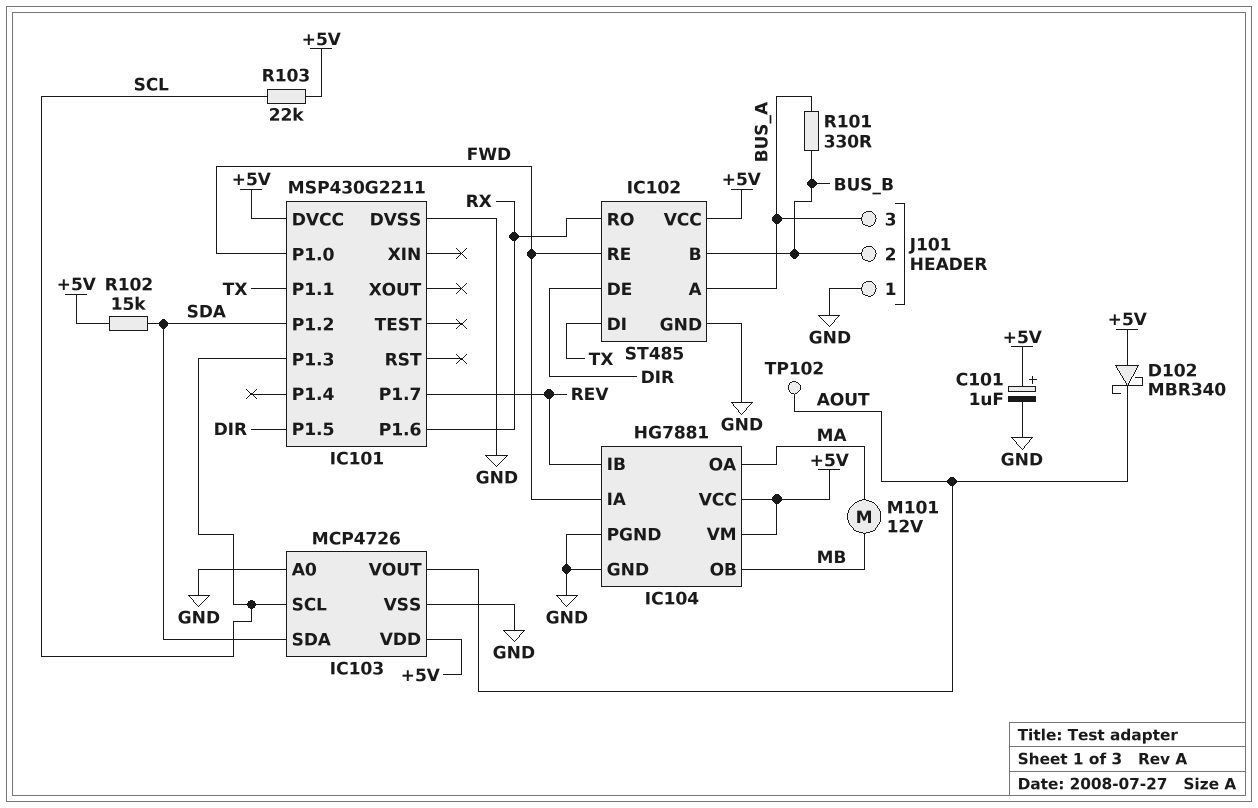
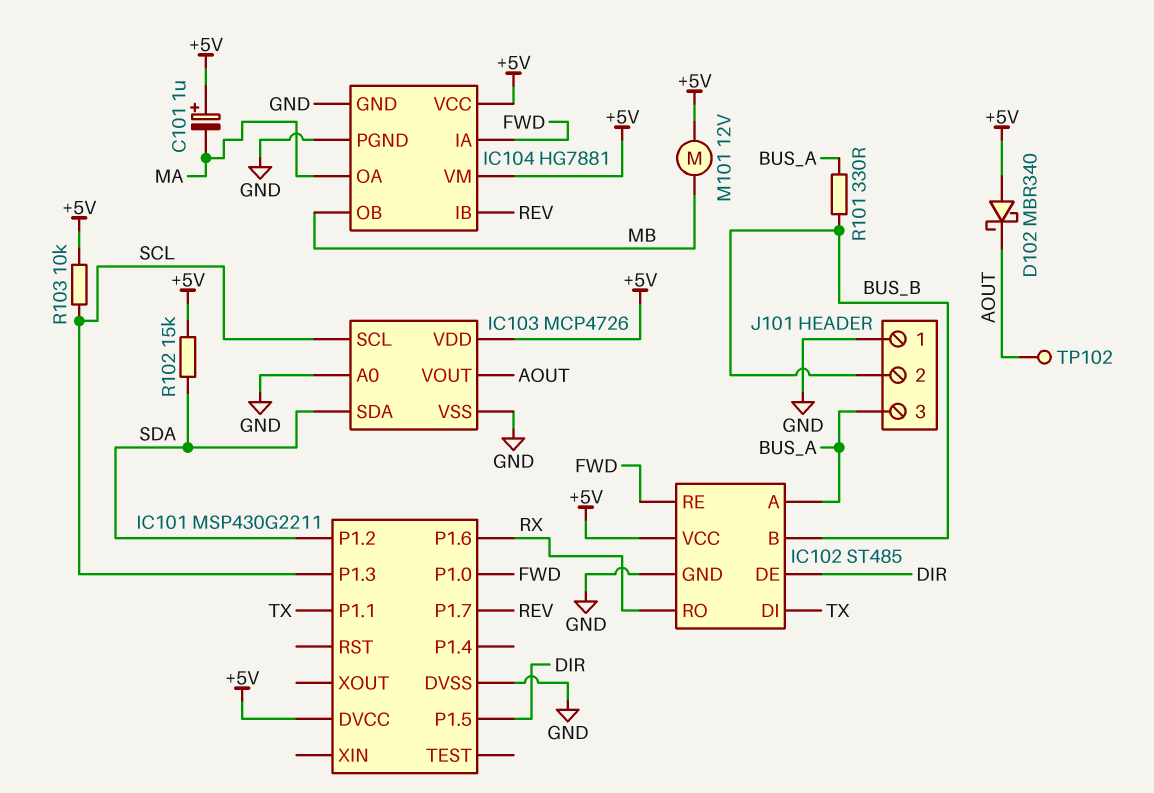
C101: 1uF (plus +5V, minus GND) -> 1uF (plus +5V, minus MA)
M101: motor 12V (MA, MB) -> motor 12V (+5V, MB)
R103: 22k (+5V, SCL) -> 10k (+5V, SCL)

